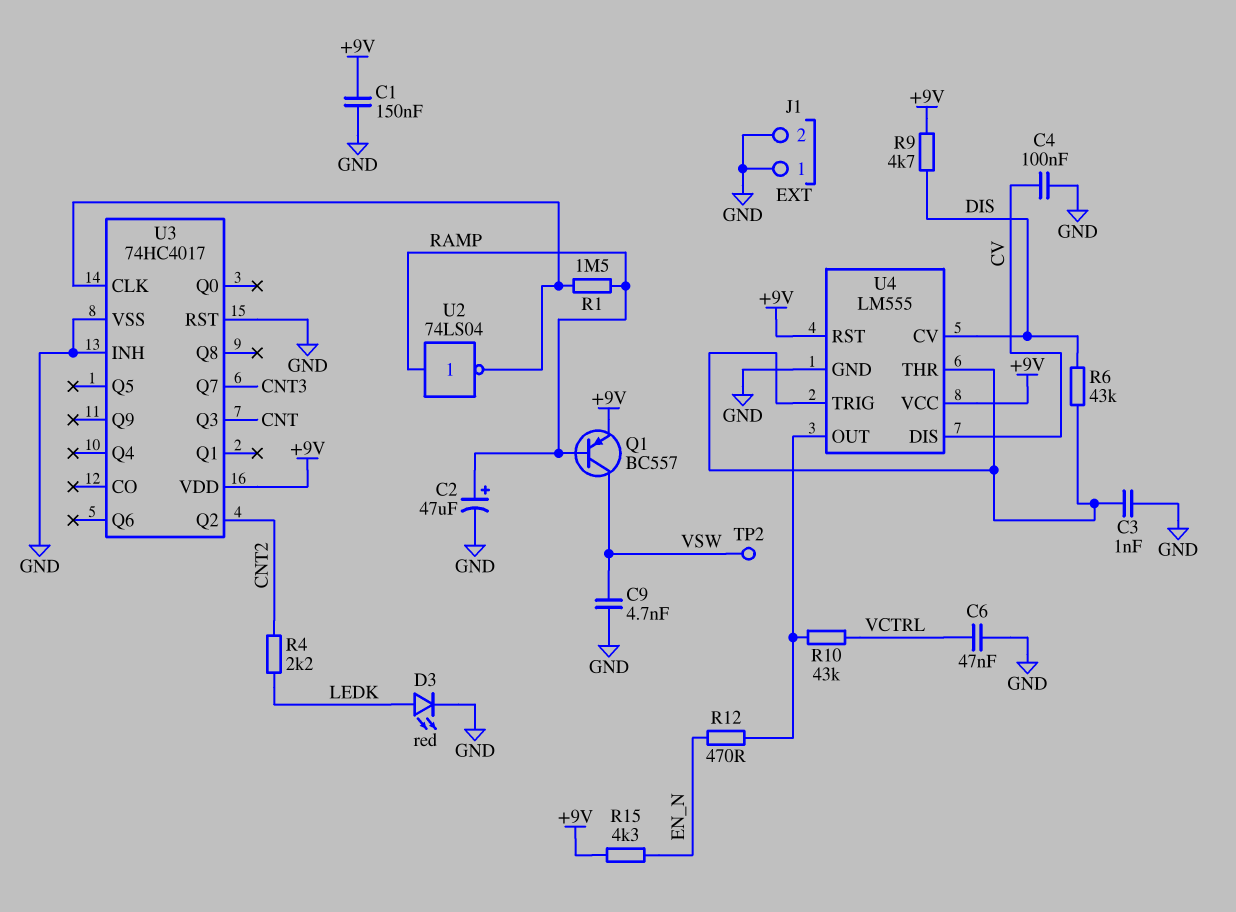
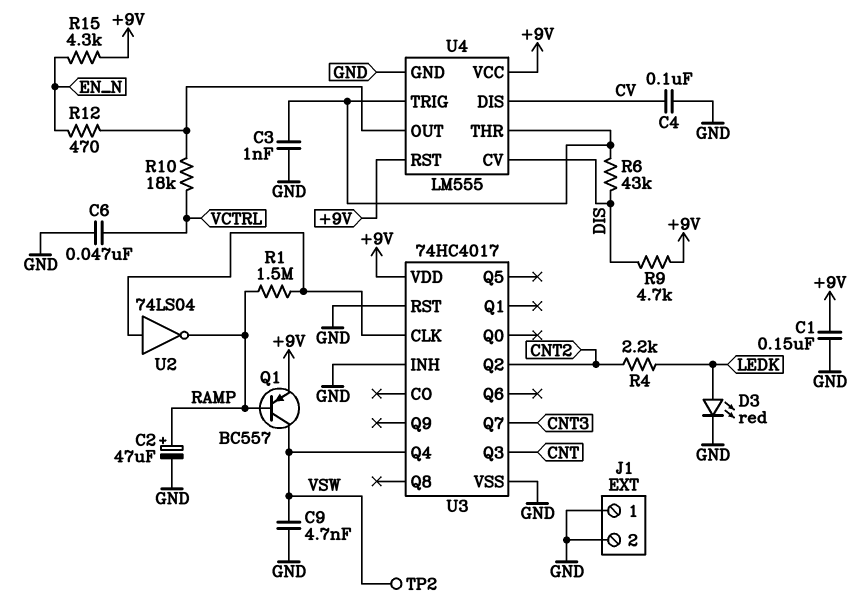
R10: 43k (U4/OUT, VCTRL) -> 18k (U4/OUT, VCTRL)
U2: NOT 74LS04 (in RAMP, out U3/CLK) -> NOT 74LS04 (in U3/CLK, out RAMP)
U3 pin Q4: none -> VSW

